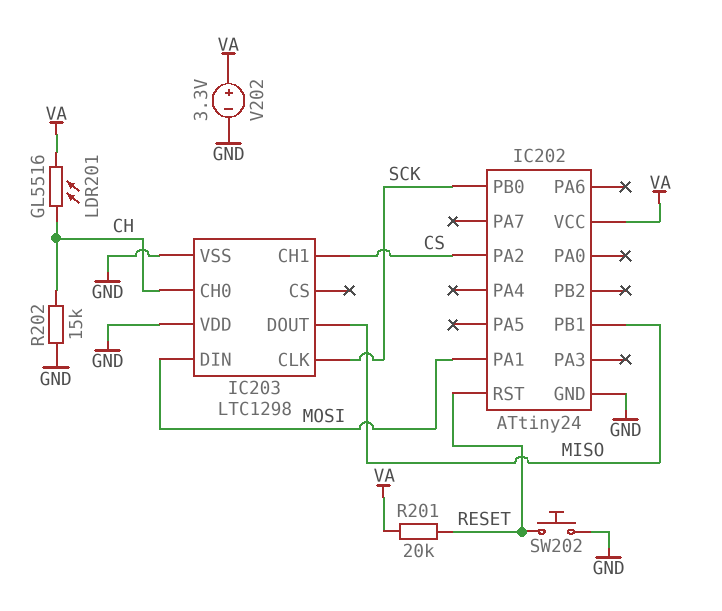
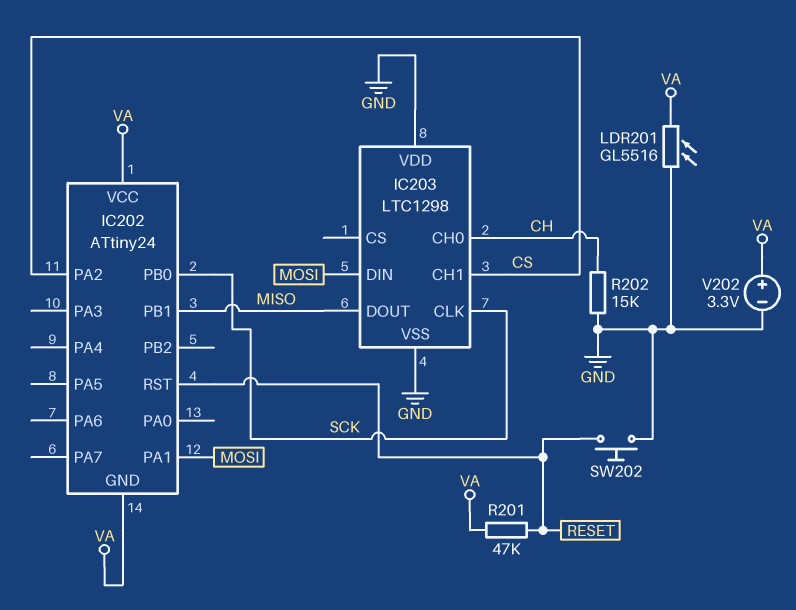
IC202 pin GND: GND -> VA
LDR201: GL5516 (CH, VA) -> GL5516 (GND, VA)
R201: 20k (RESET, VA) -> 47k (RESET, VA)

